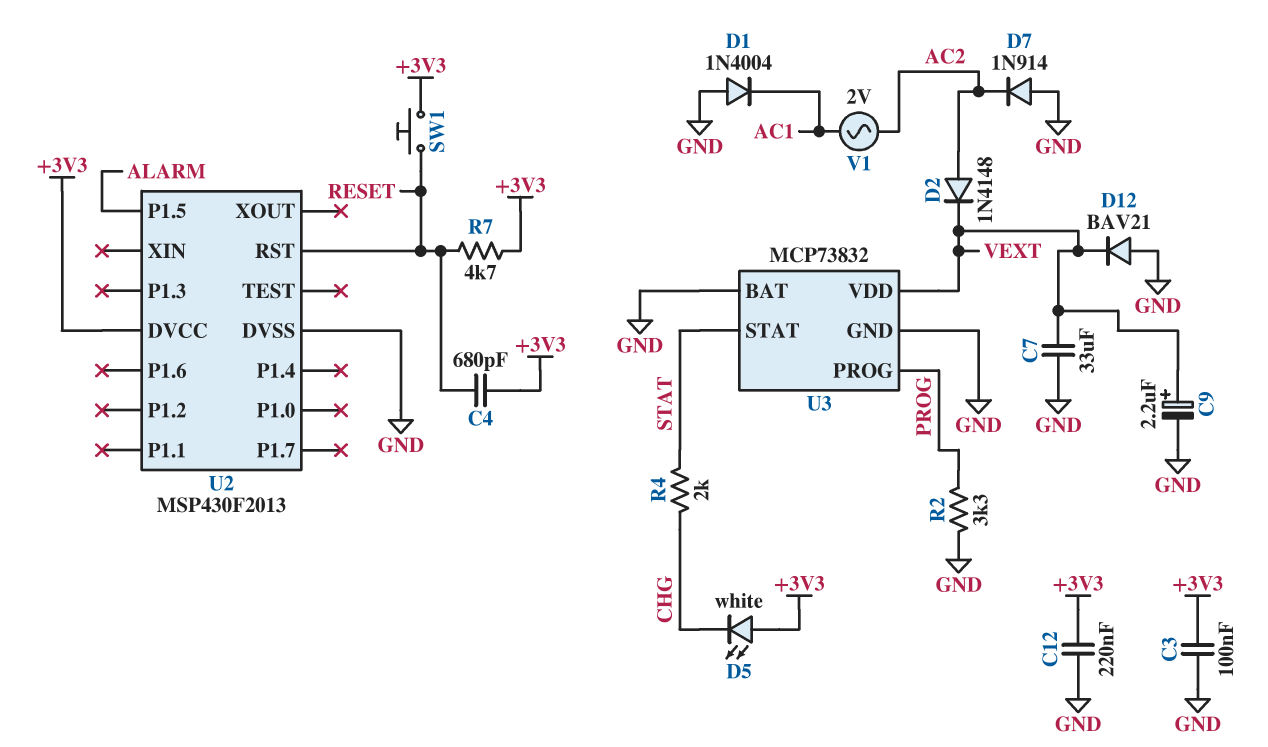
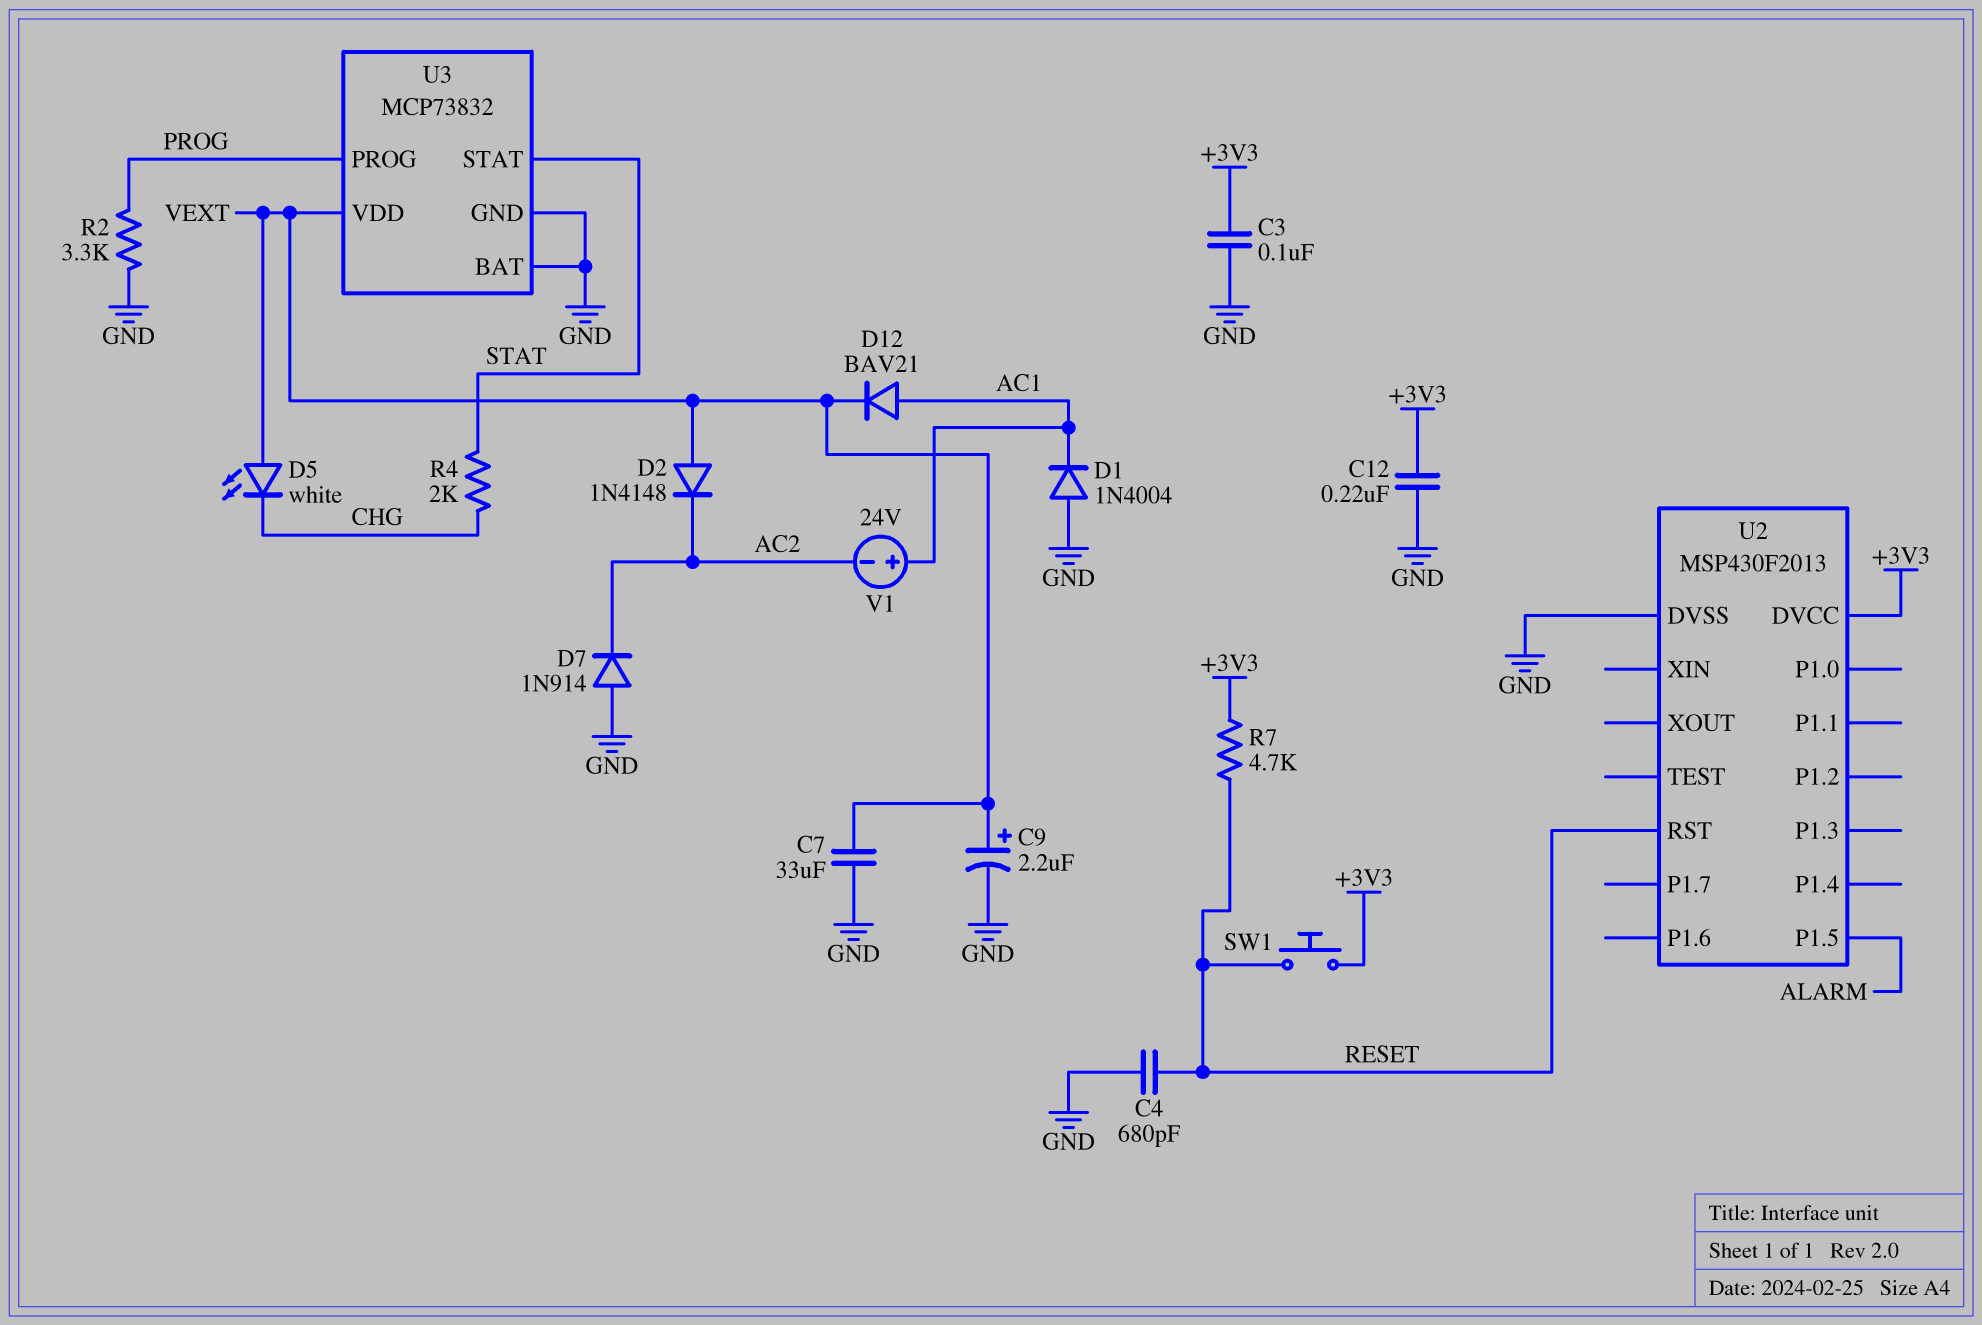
C4: 680pF (+3V3, RESET) -> 680pF (GND, RESET)
D2: diode 1N4148 (A AC2, K VEXT) -> diode 1N4148 (A VEXT, K AC2)
D5: LED white (A +3V3, K CHG) -> LED white (A VEXT, K CHG)
D12: diode BAV21 (A GND, K VEXT) -> diode BAV21 (A AC1, K VEXT)
V1: AC 2V (AC1, AC2) -> 24V (plus AC1, minus AC2)

